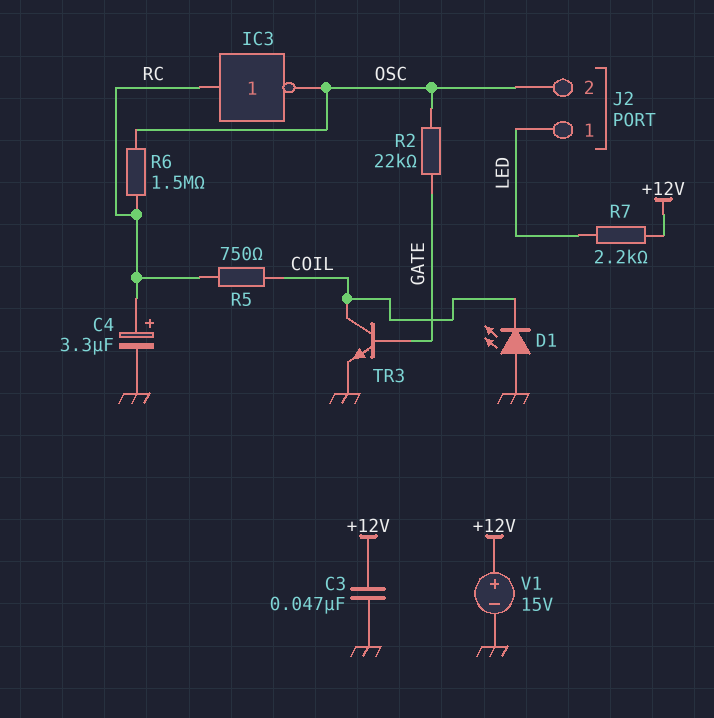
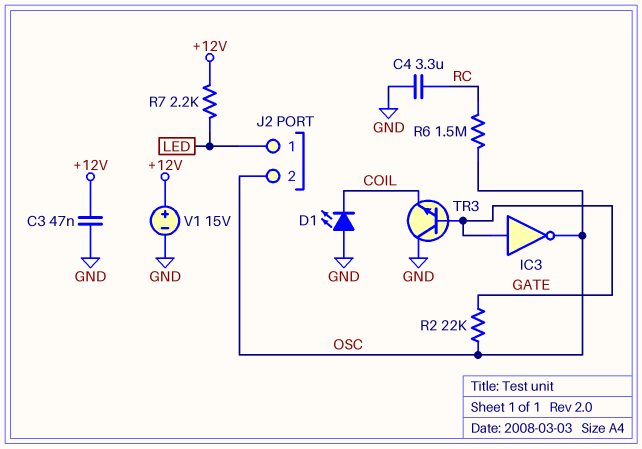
C4: 3.3uF (plus RC, minus GND) -> 3.3uF (GND, RC)
IC3: NOT (in RC, out OSC) -> NOT (in GATE, out OSC)
R5: 750 (COIL, RC) -> none
TR3: NPN (B GATE, C COIL, E GND) -> NPN (B GATE, C GND, E COIL)

